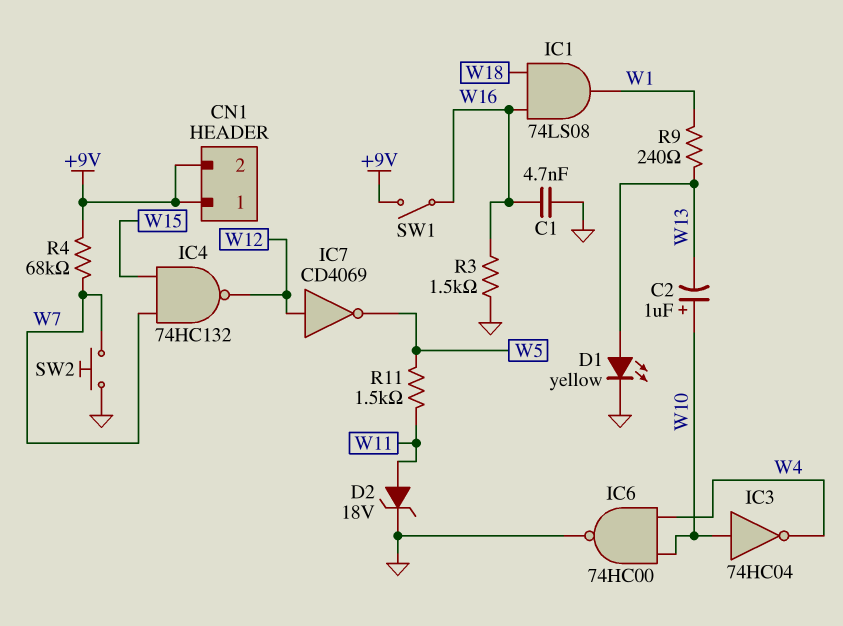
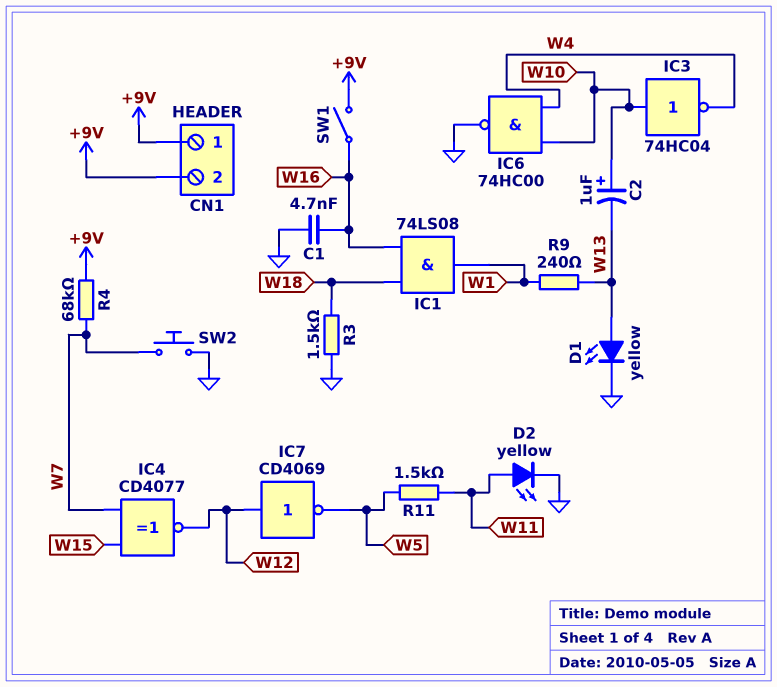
D2: zener 18V (A W11, K GND) -> LED yellow (A W11, K GND)
IC4: NAND 74HC132 (in W7, in W15, out W12) -> XNOR CD4077 (in W7, in W15, out W12)
R3: 1.5k (GND, W16) -> 1.5k (GND, W18)

